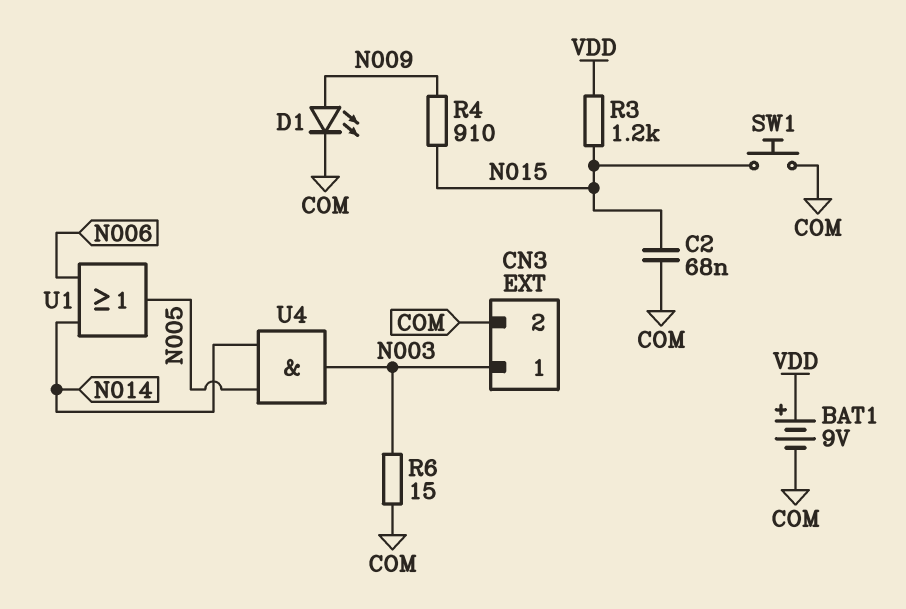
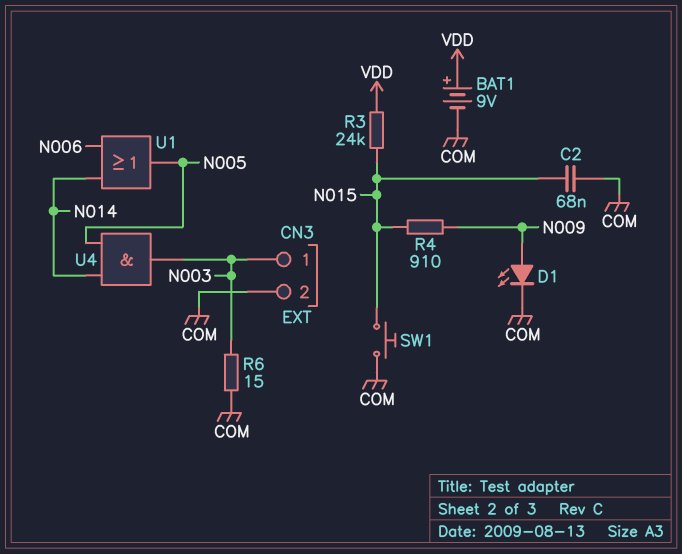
R3: 1.2k (N015, VDD) -> 24k (N015, VDD)

